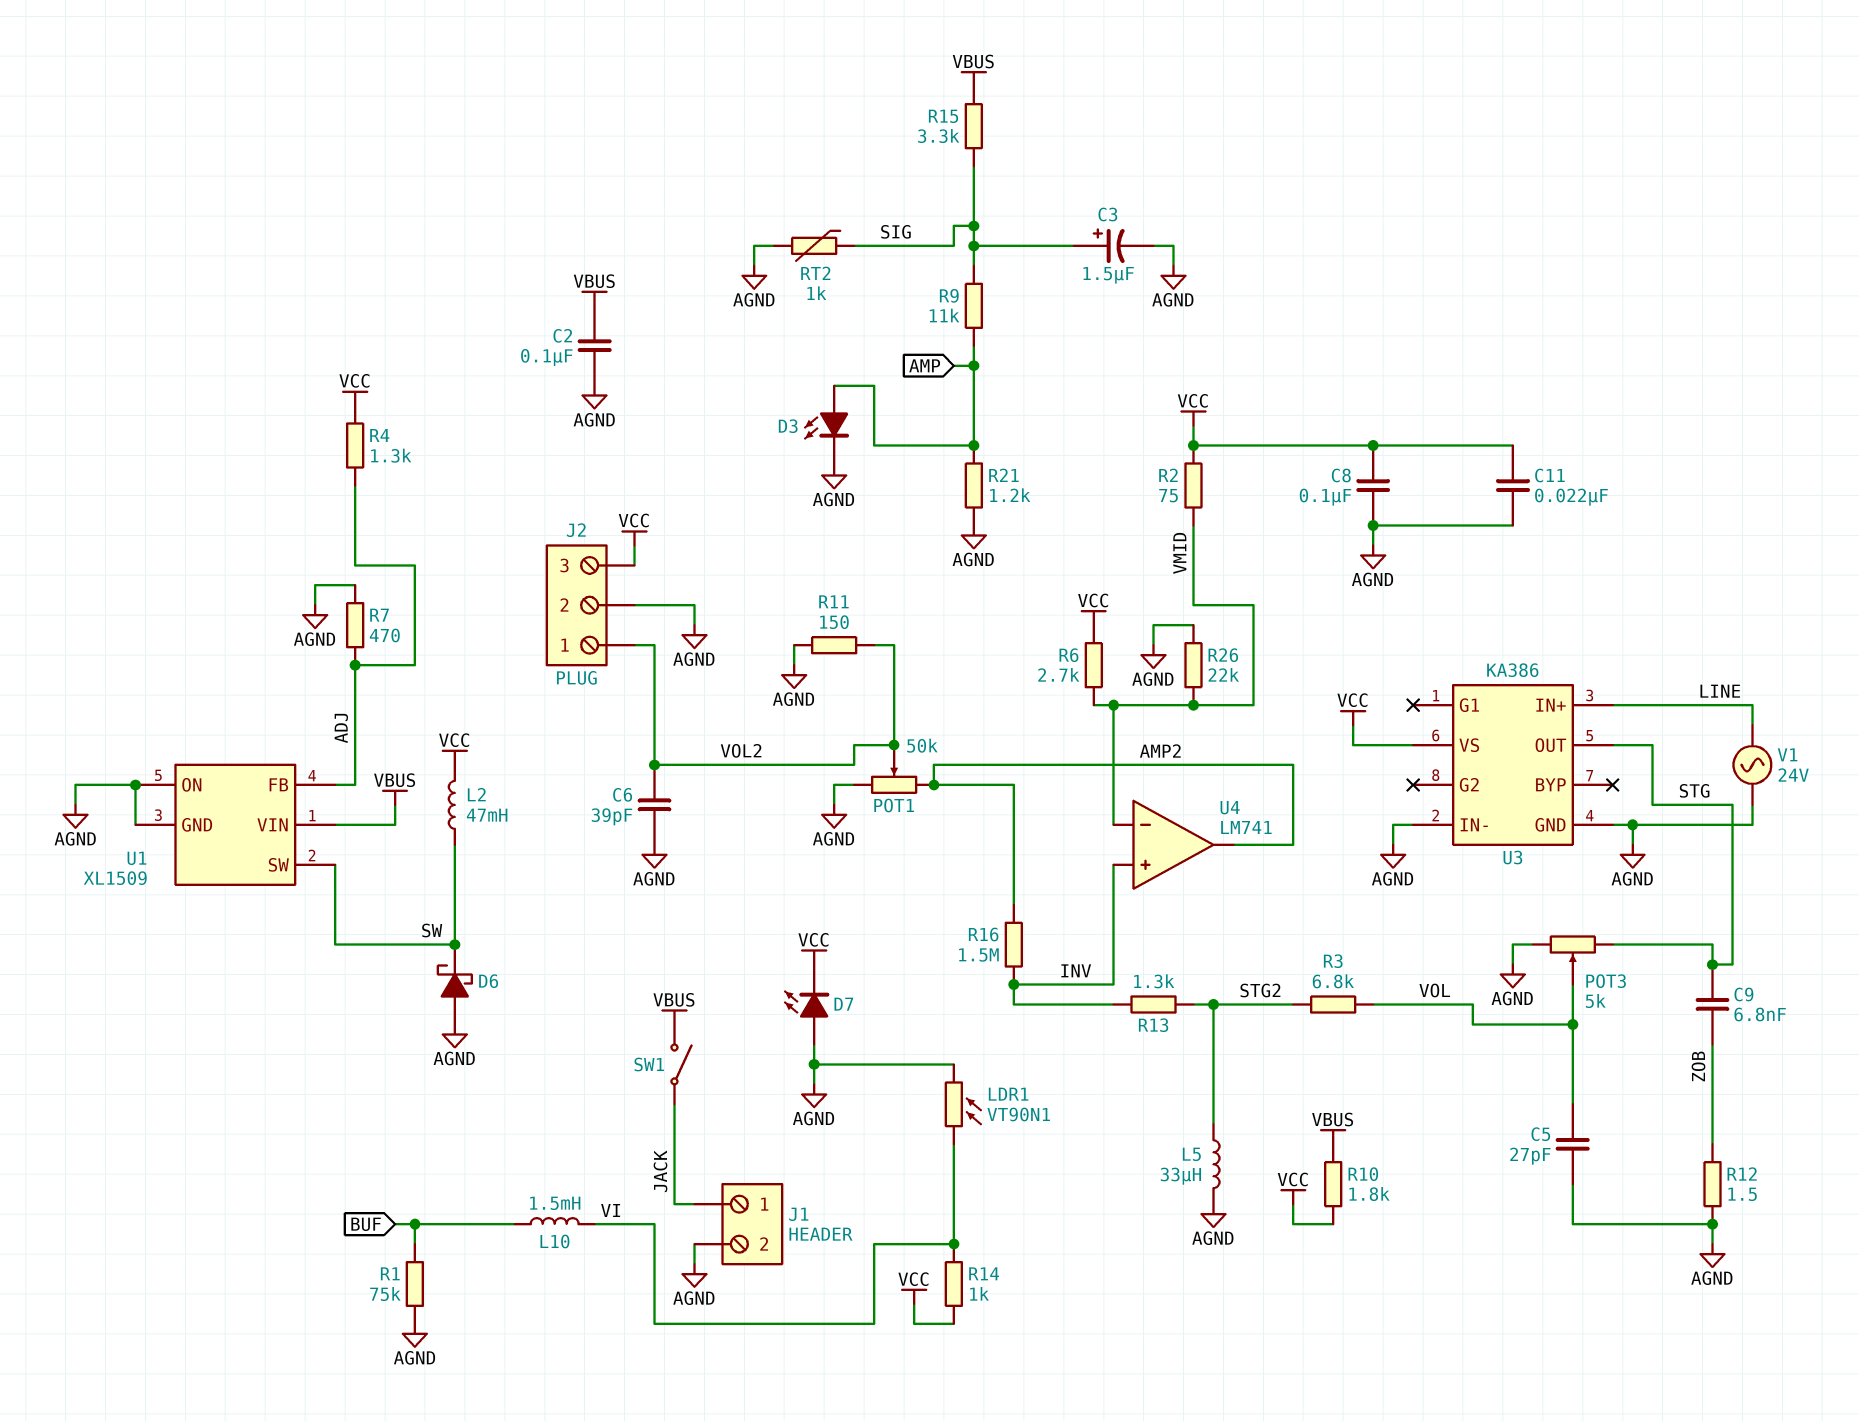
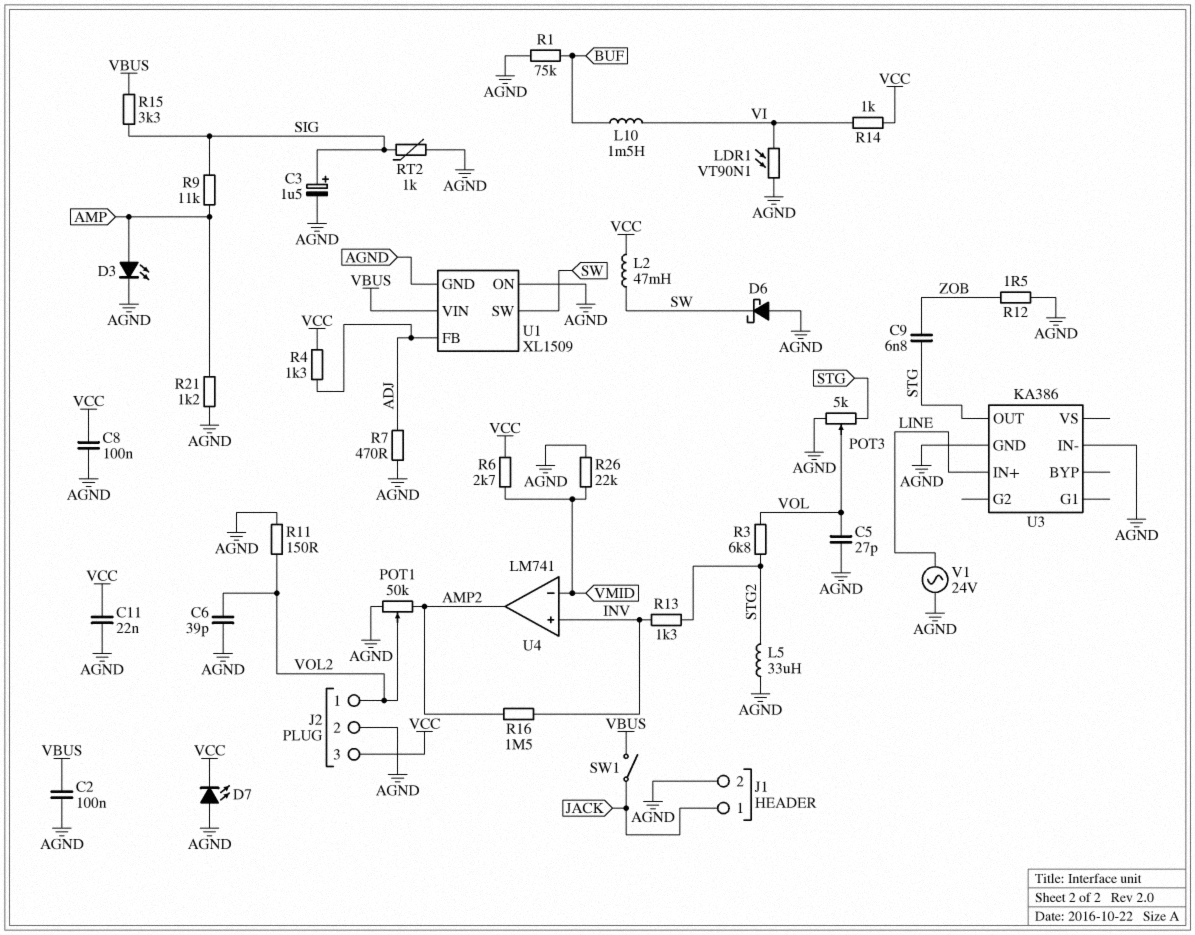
R2: 75 (VCC, VMID) -> none
R10: 1.8k (VBUS, VCC) -> none
U3 pin VS: VCC -> none

